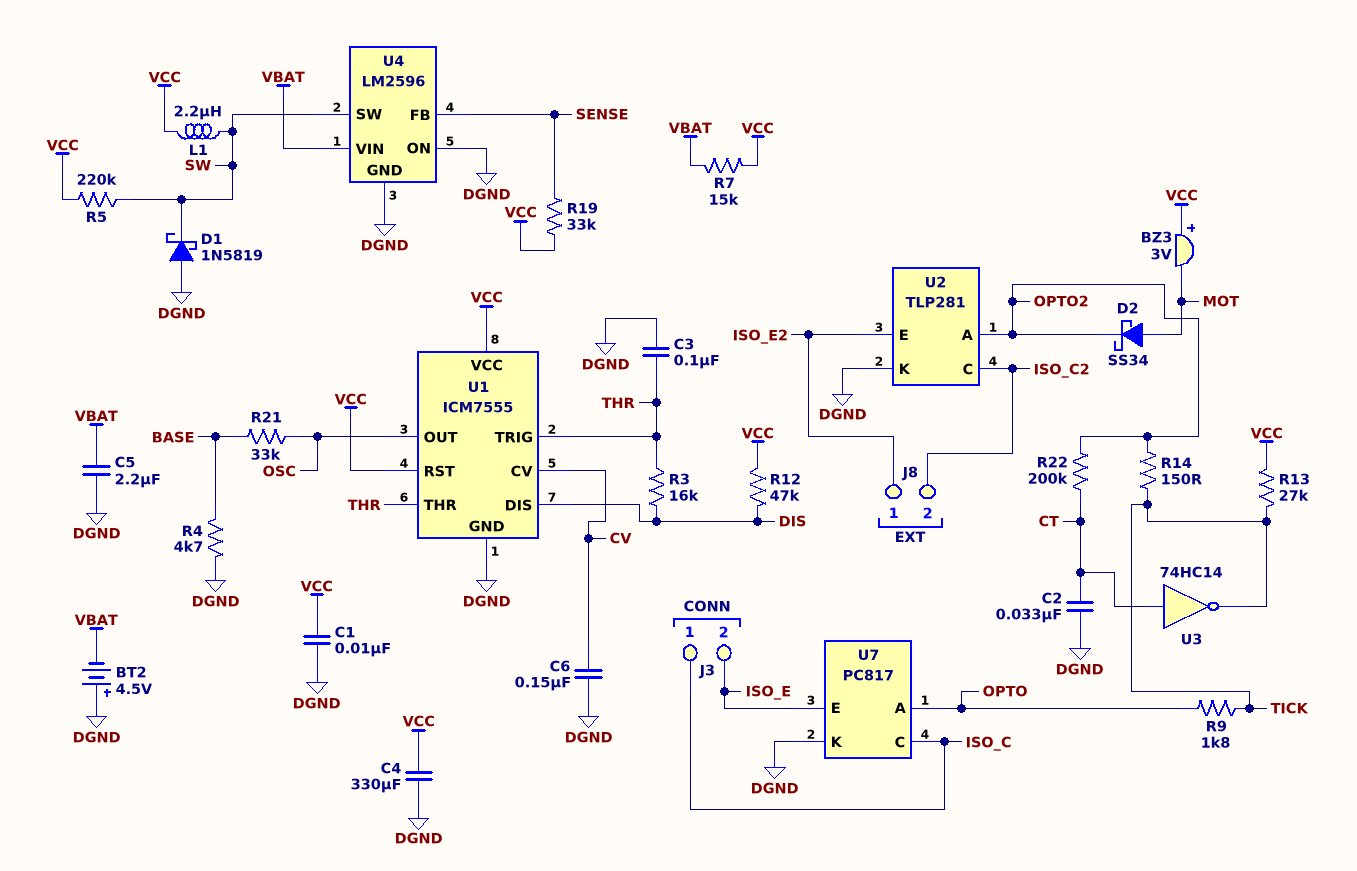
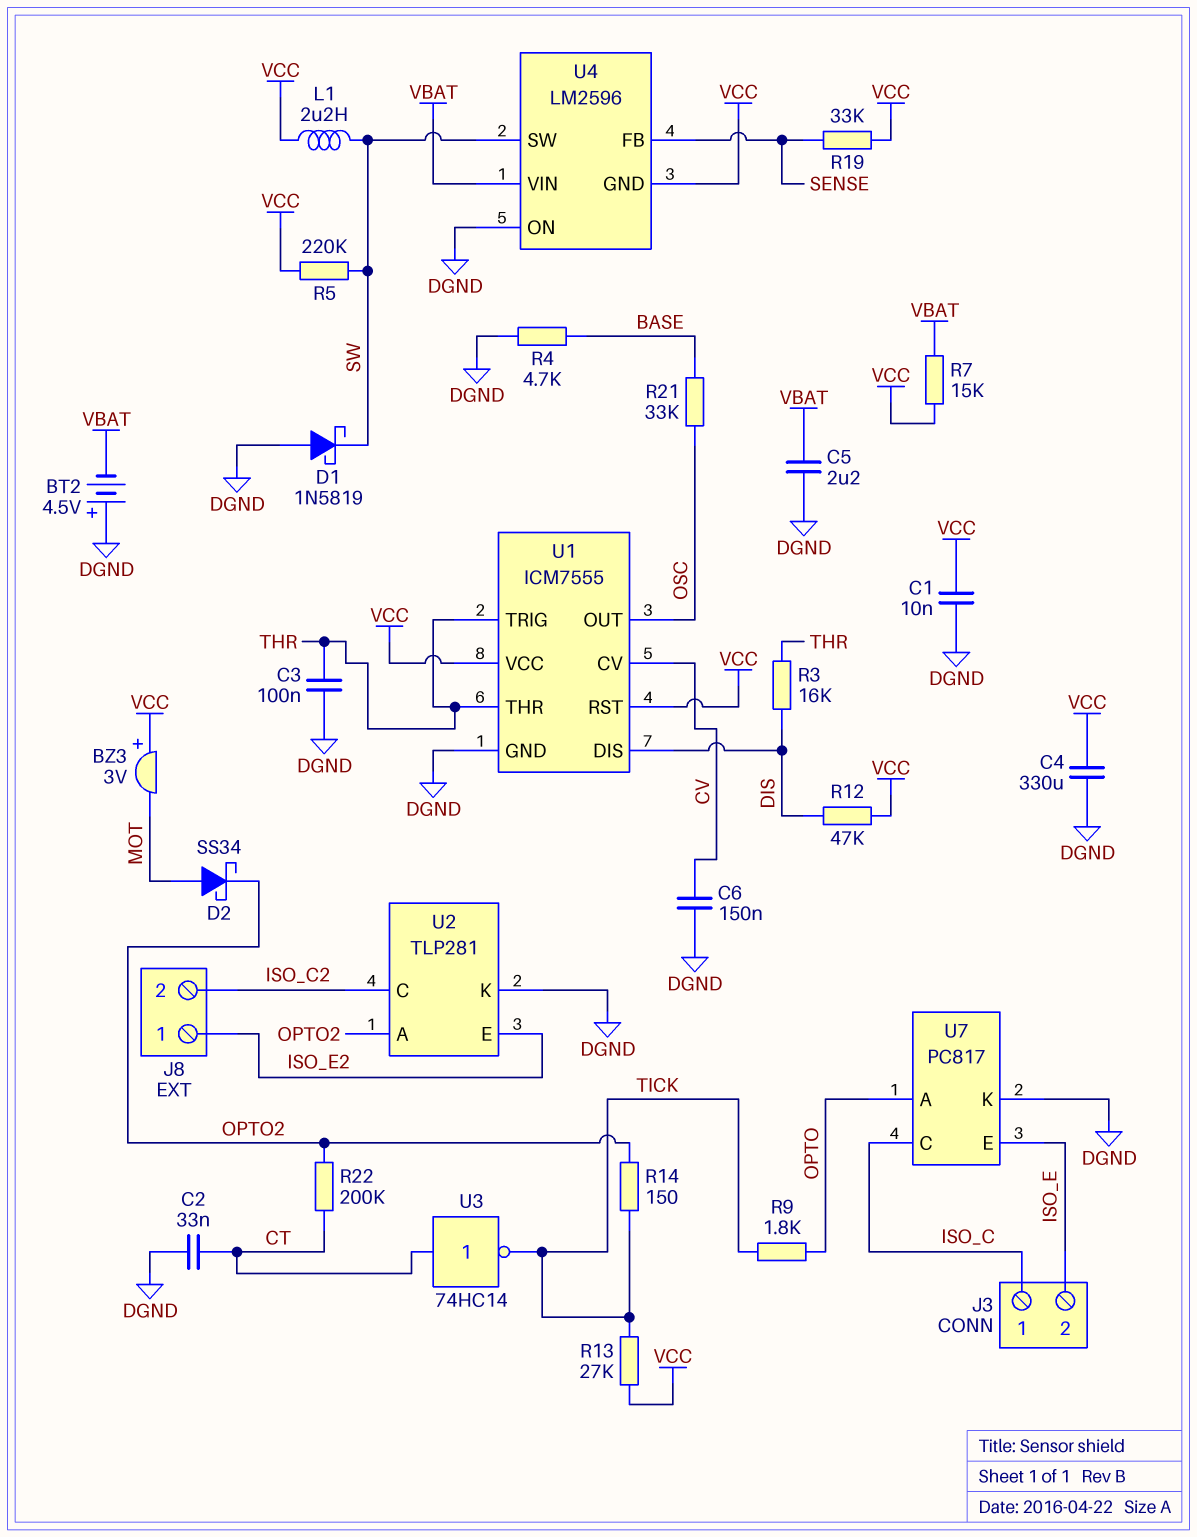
U4 pin GND: DGND -> VCC

